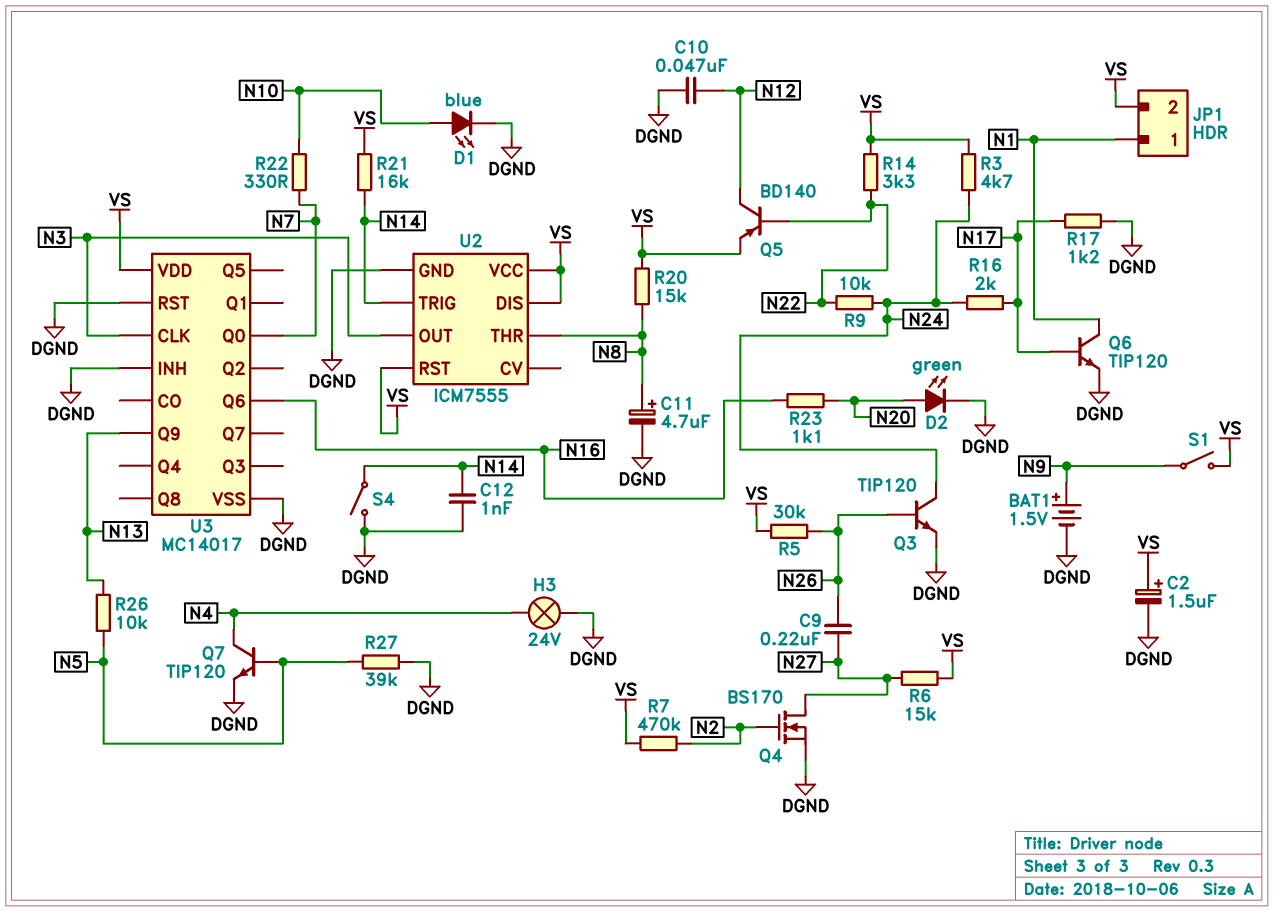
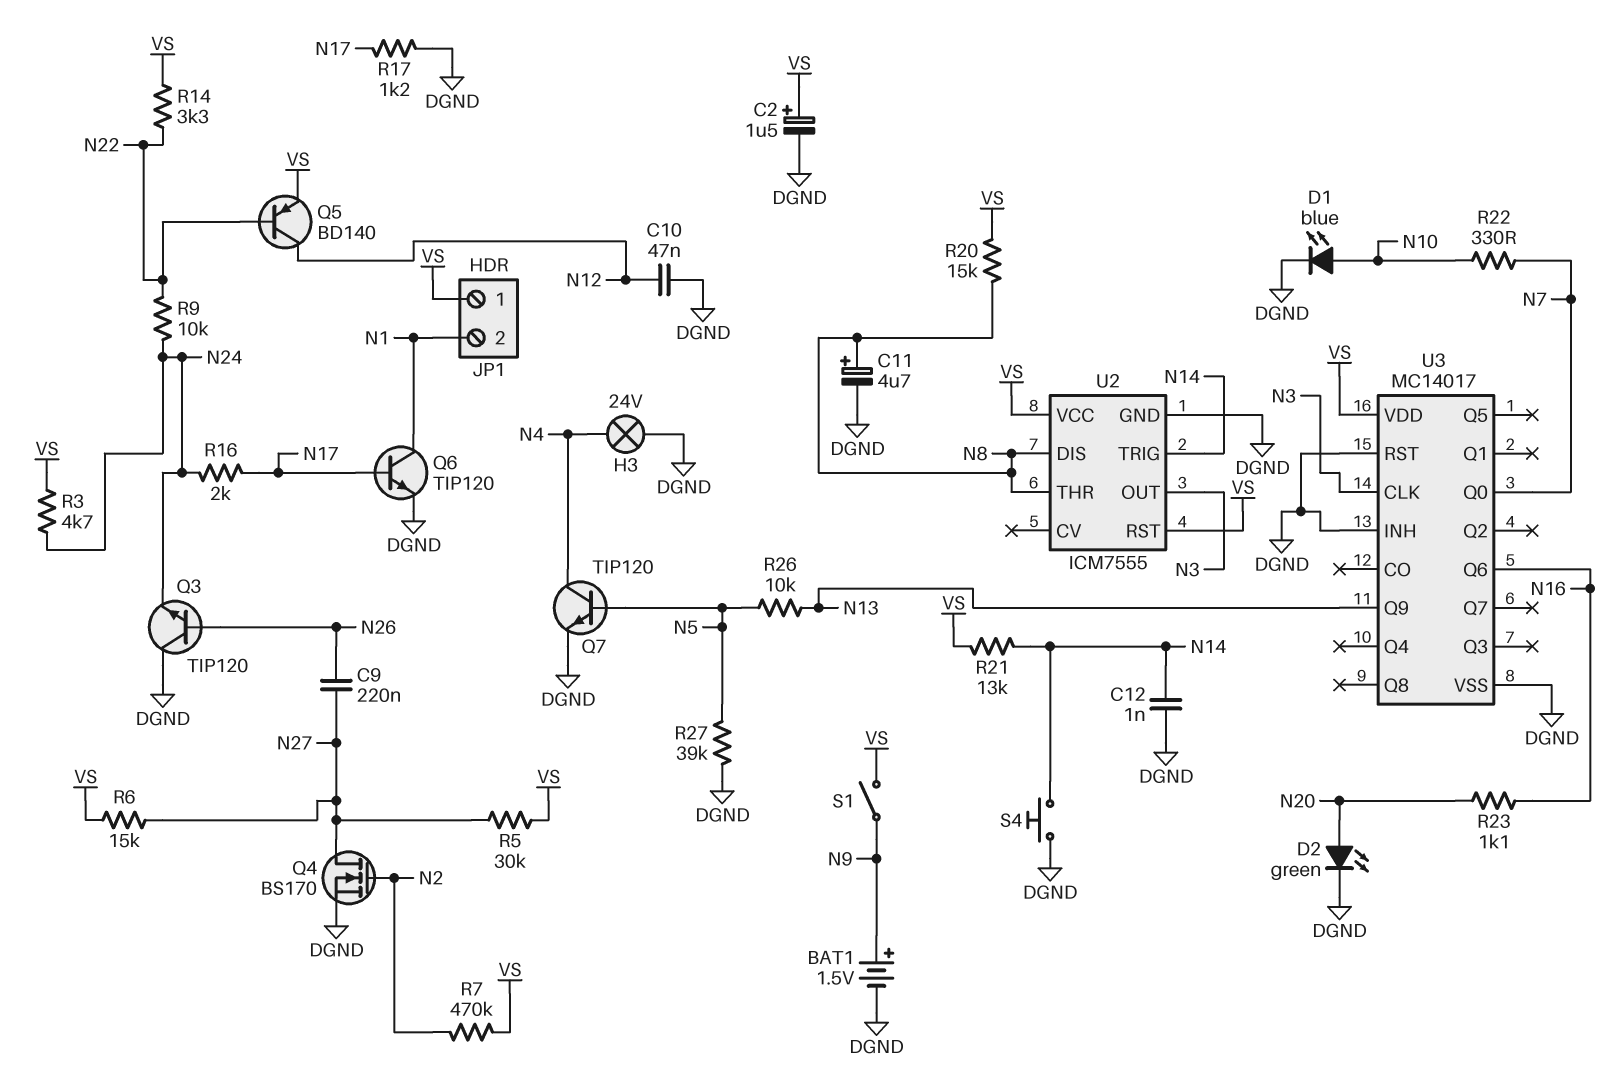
JP1 pin 1: N1 -> VS
JP1 pin 2: VS -> N1
Q3: NPN TIP120 (B N26, C N24, E DGND) -> NPN TIP120 (B N26, C DGND, E N24)
R5: 30k (N26, VS) -> 30k (N27, VS)
R21: 16k (N14, VS) -> 13k (N14, VS)
S4: switch (DGND, N14) -> button (DGND, N14)
U2 pin DIS: VS -> N8

